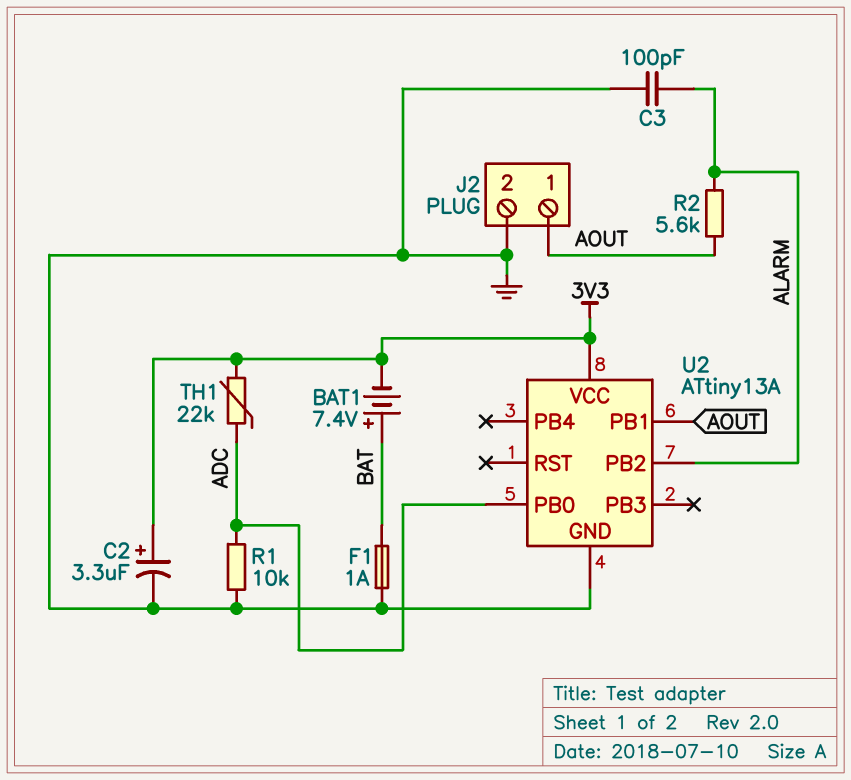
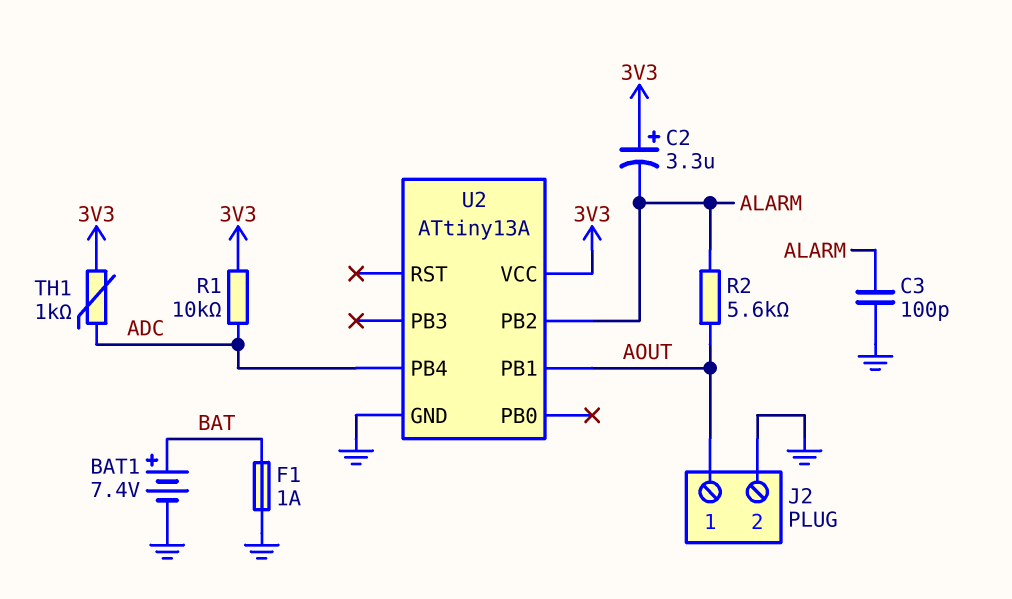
BAT1: 7.4V (plus BAT, minus 3V3) -> 7.4V (plus BAT, minus GND)
C2: 3.3uF (plus 3V3, minus GND) -> 3.3uF (plus 3V3, minus ALARM)
R1: 10k (ADC, GND) -> 10k (3V3, ADC)
TH1: 22k (3V3, ADC) -> 1k (3V3, ADC)
U2 pin PB0: ADC -> none
U2 pin PB4: none -> ADC

